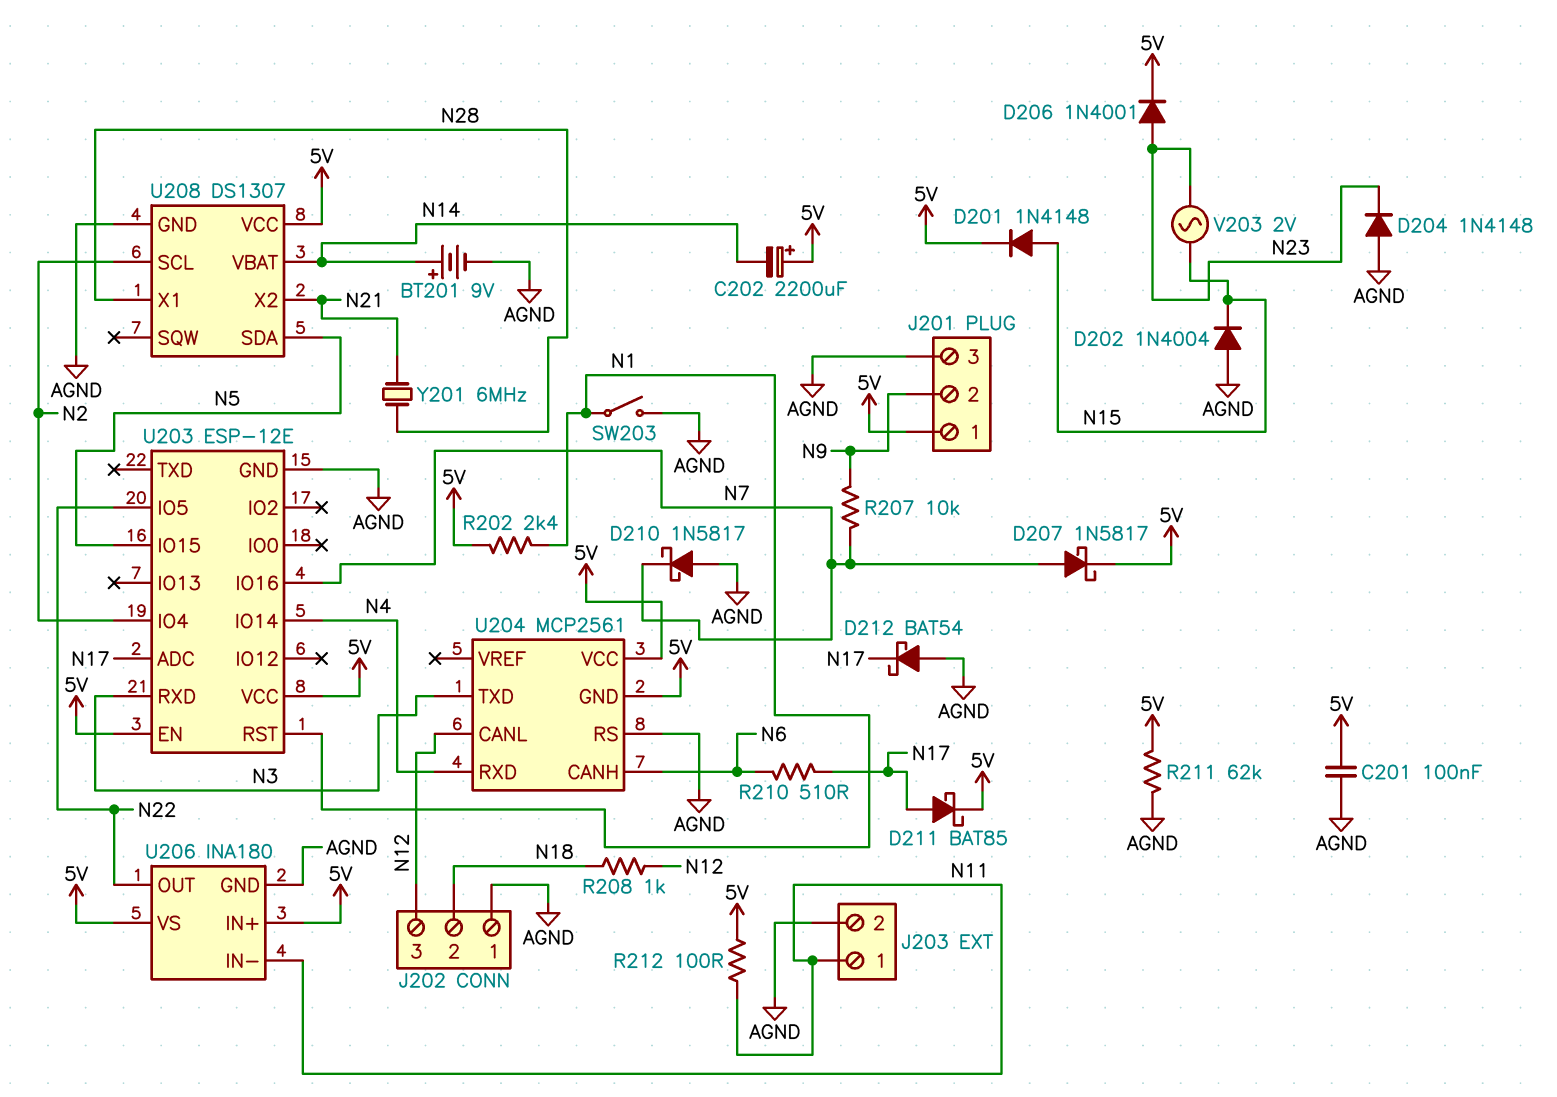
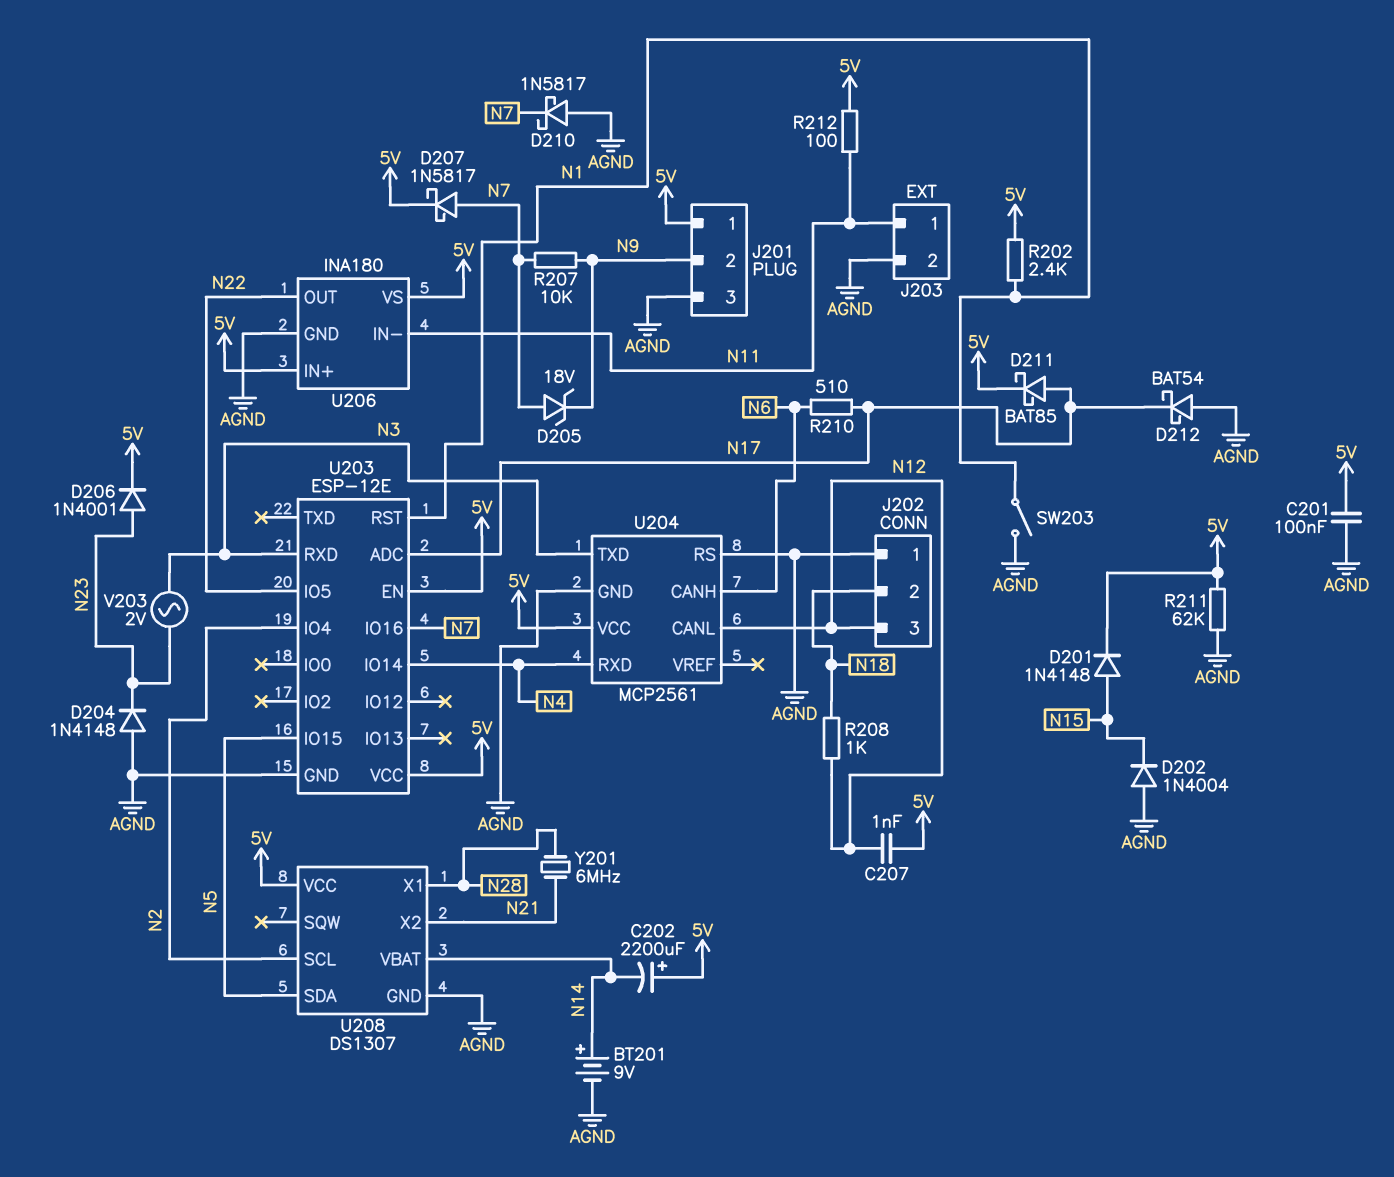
C207: none -> 1nF (5V, N12)
D205: none -> zener 18V (A N7, K N9)
U204 pin GND: 5V -> AGND
V203: AC 2V (N15, N23) -> AC 2V (N3, N23)

